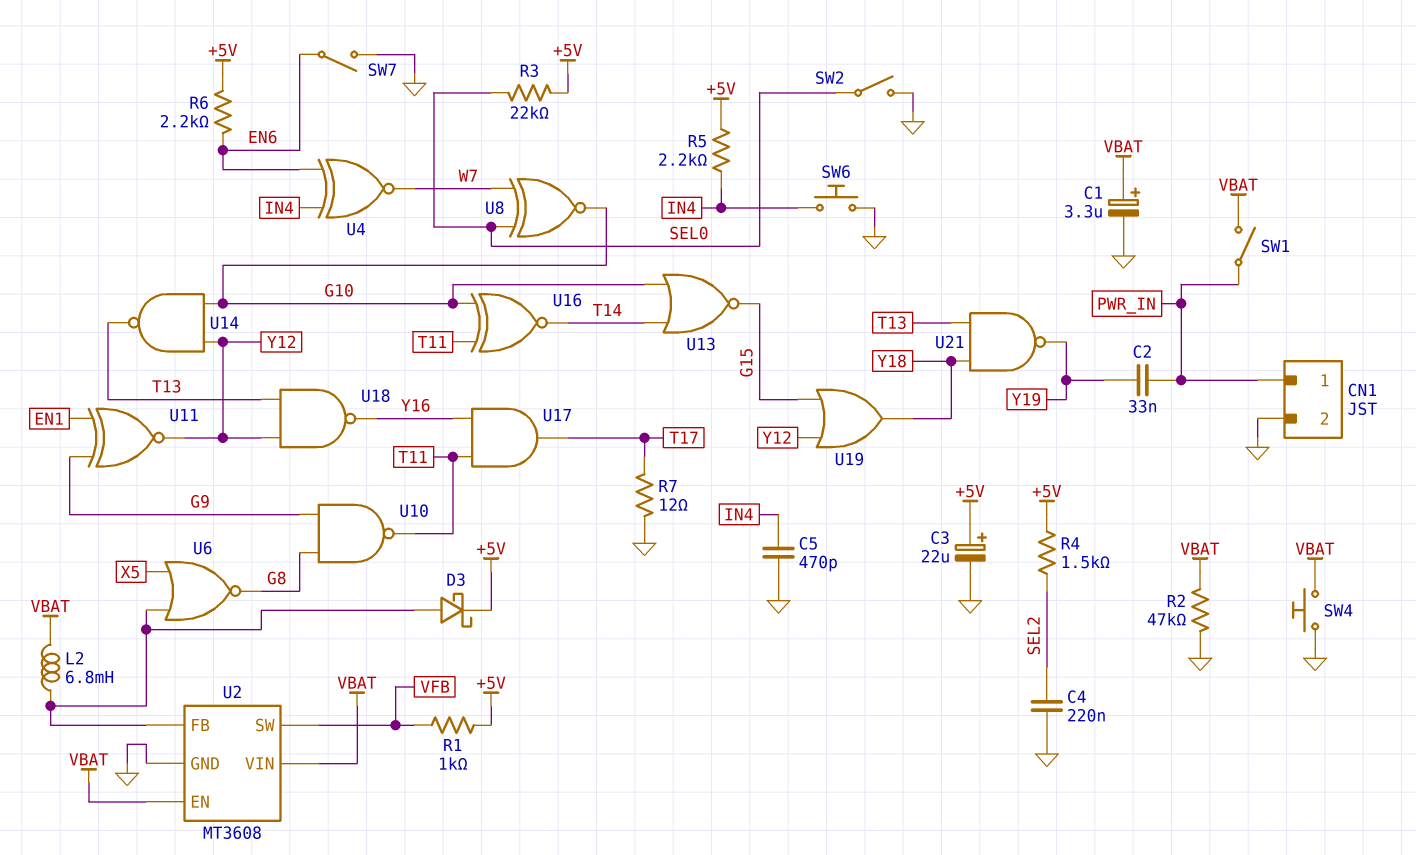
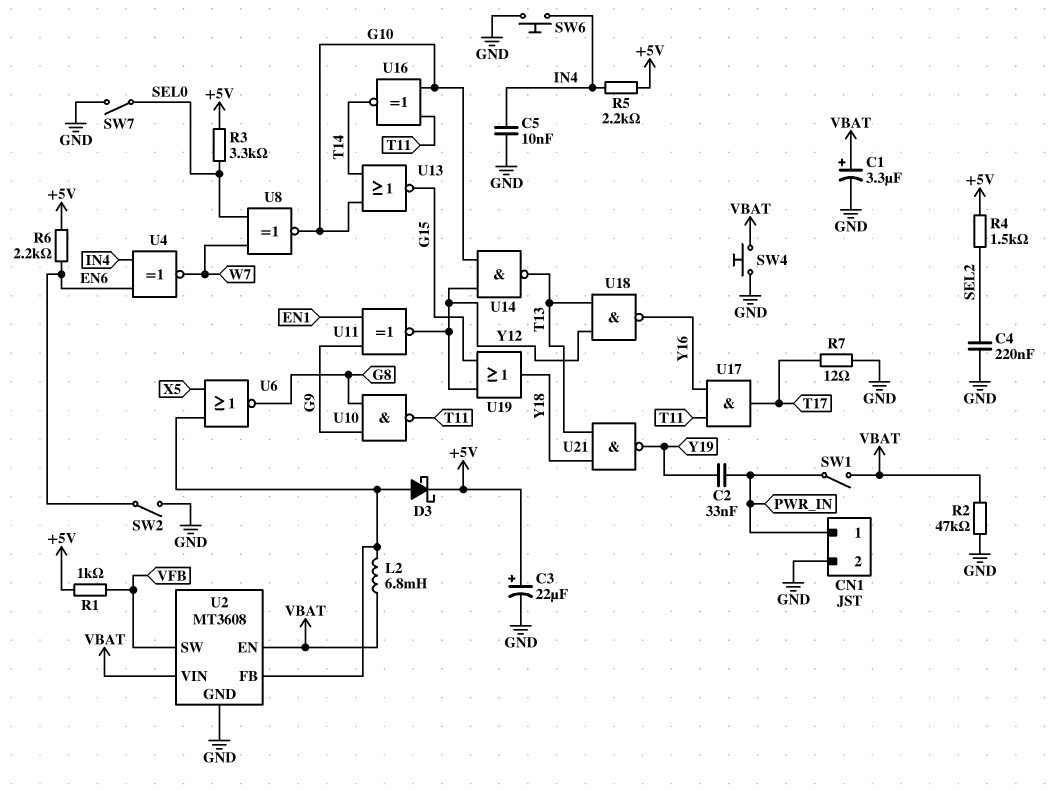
C5: 470pF (GND, IN4) -> 10nF (GND, IN4)
R3: 22k (+5V, SEL0) -> 3.3k (+5V, SEL0)
SW2: switch (GND, SEL0) -> switch (EN6, GND)
SW7: switch (EN6, GND) -> switch (GND, SEL0)

